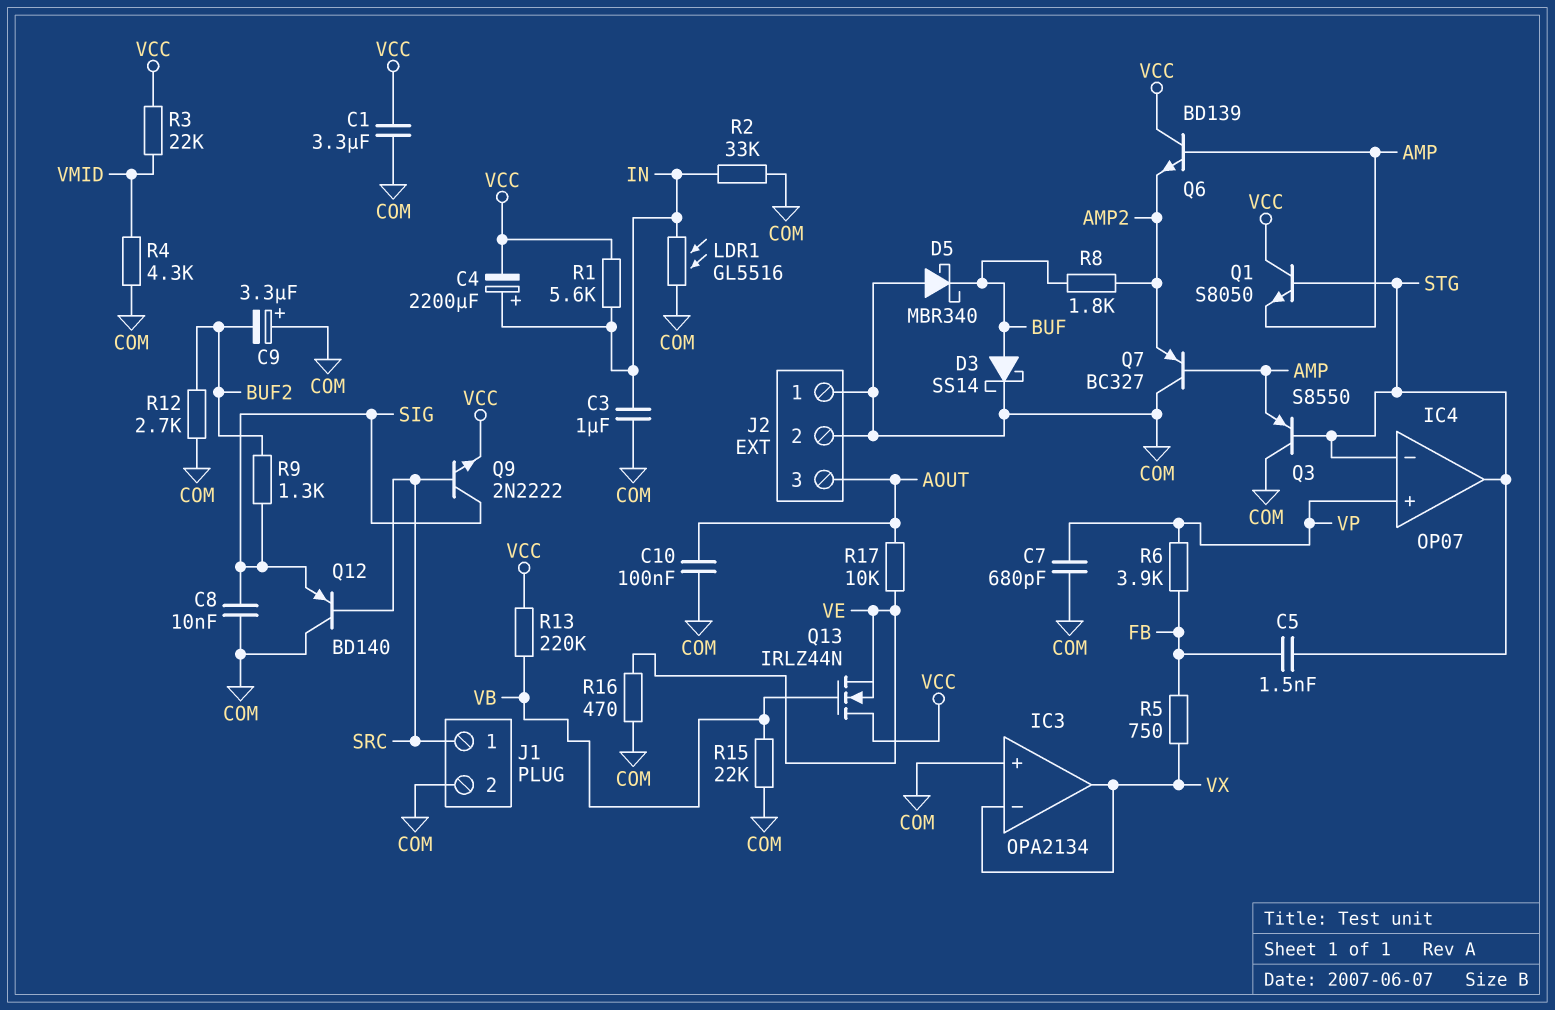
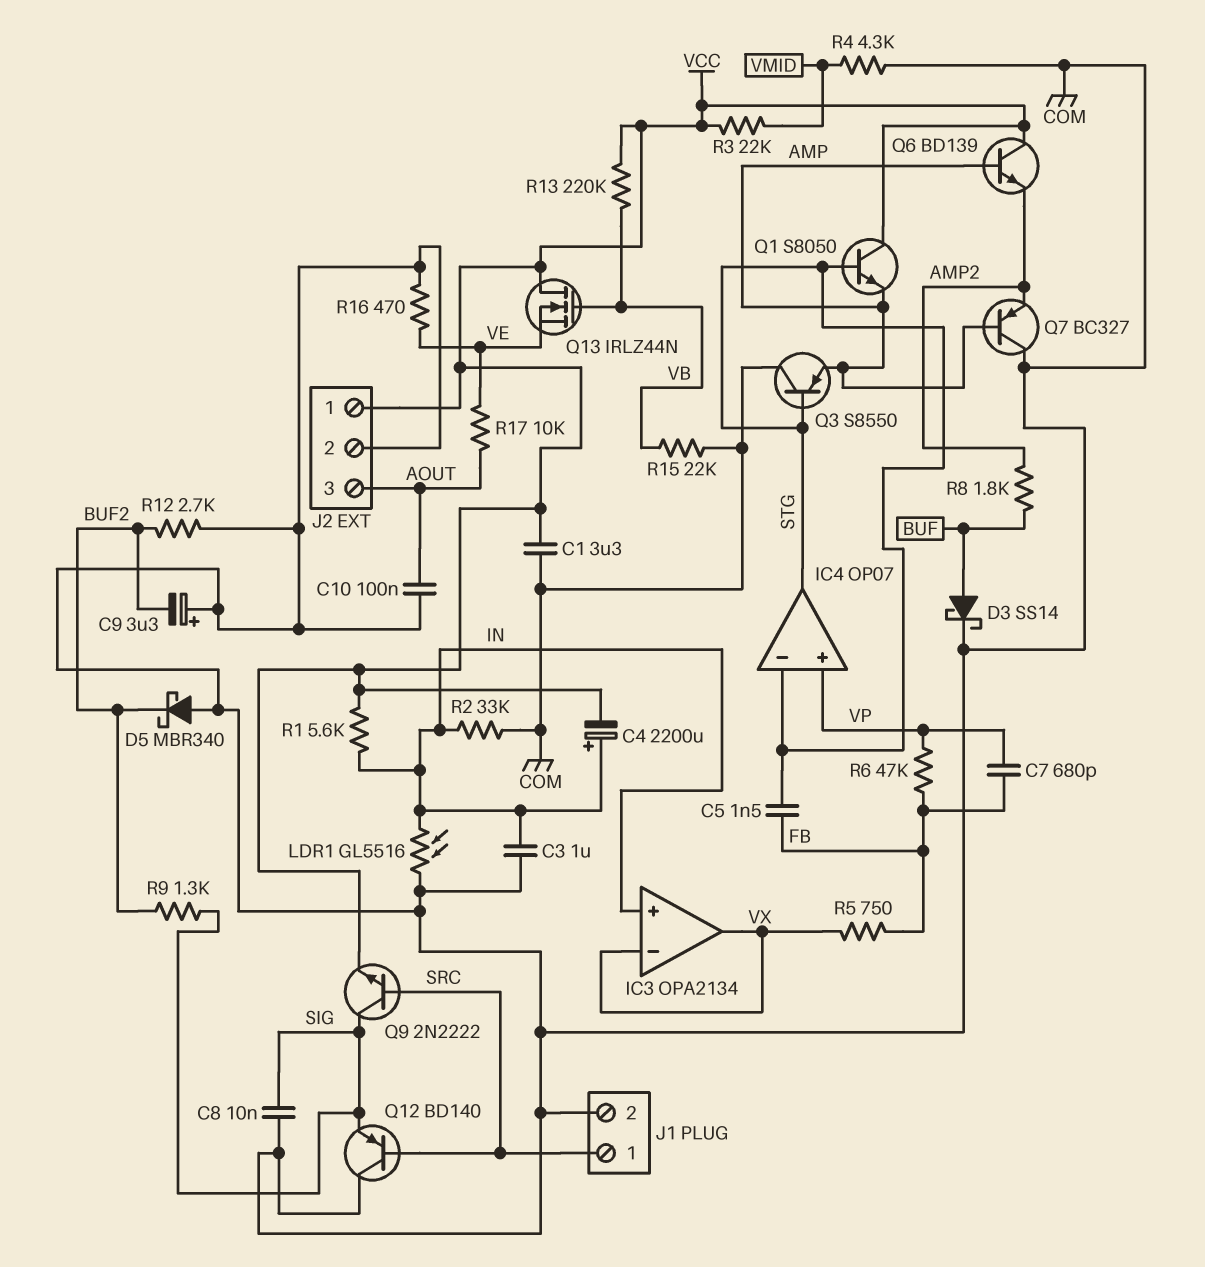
C7: 680pF (COM, VP) -> 680pF (FB, VP)
D5: schottky MBR340 (A COM, K BUF) -> schottky MBR340 (A COM, K BUF2)
IC3 pin in+: COM -> IN
J2 pin 1: COM -> VCC
R6: 3.9k (FB, VP) -> 47k (FB, VP)

